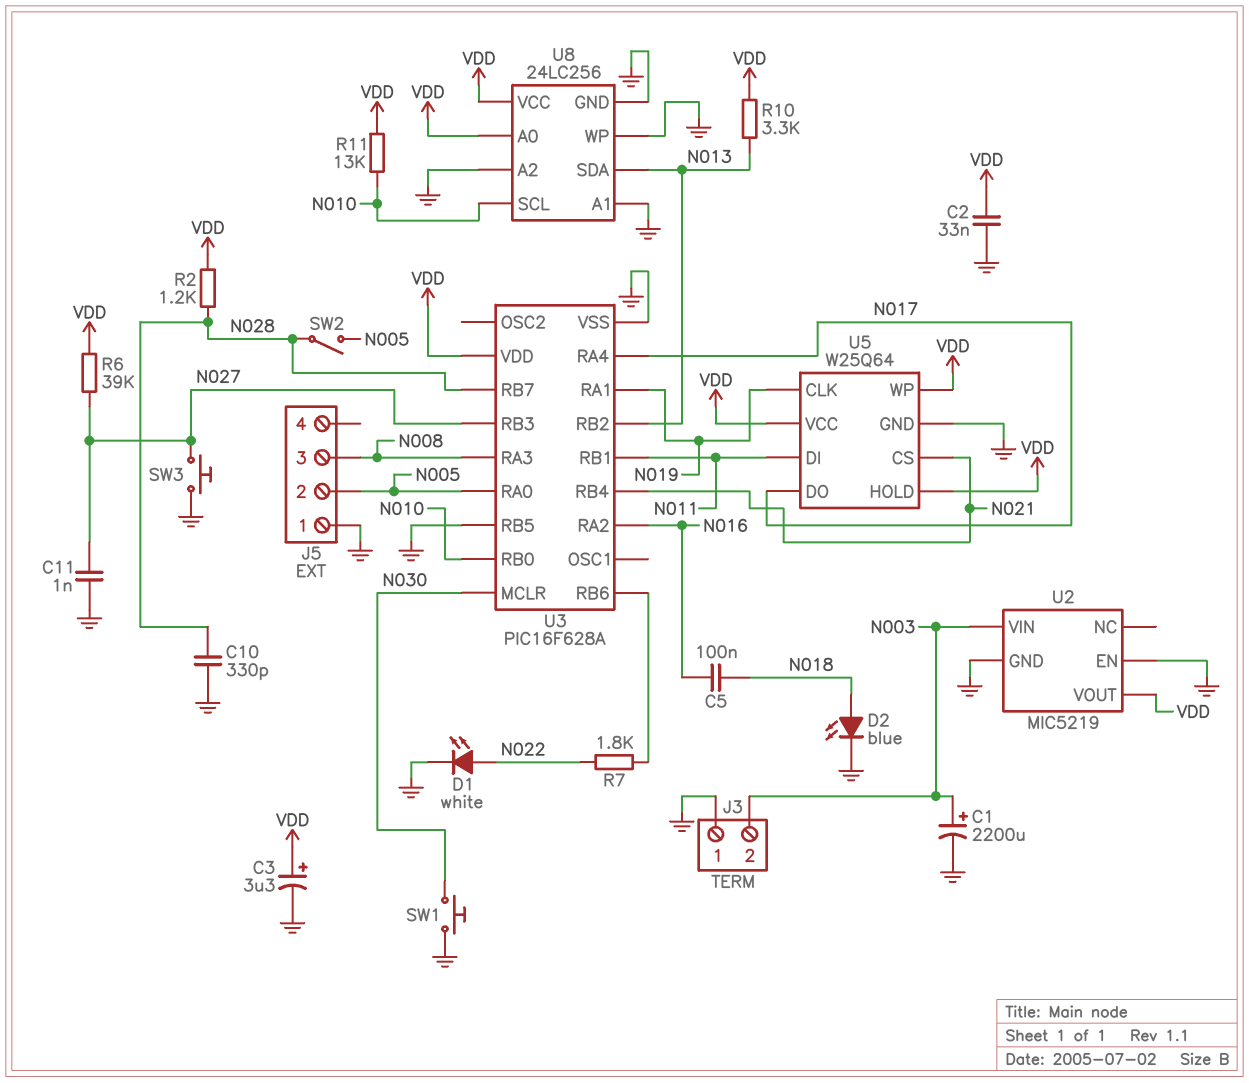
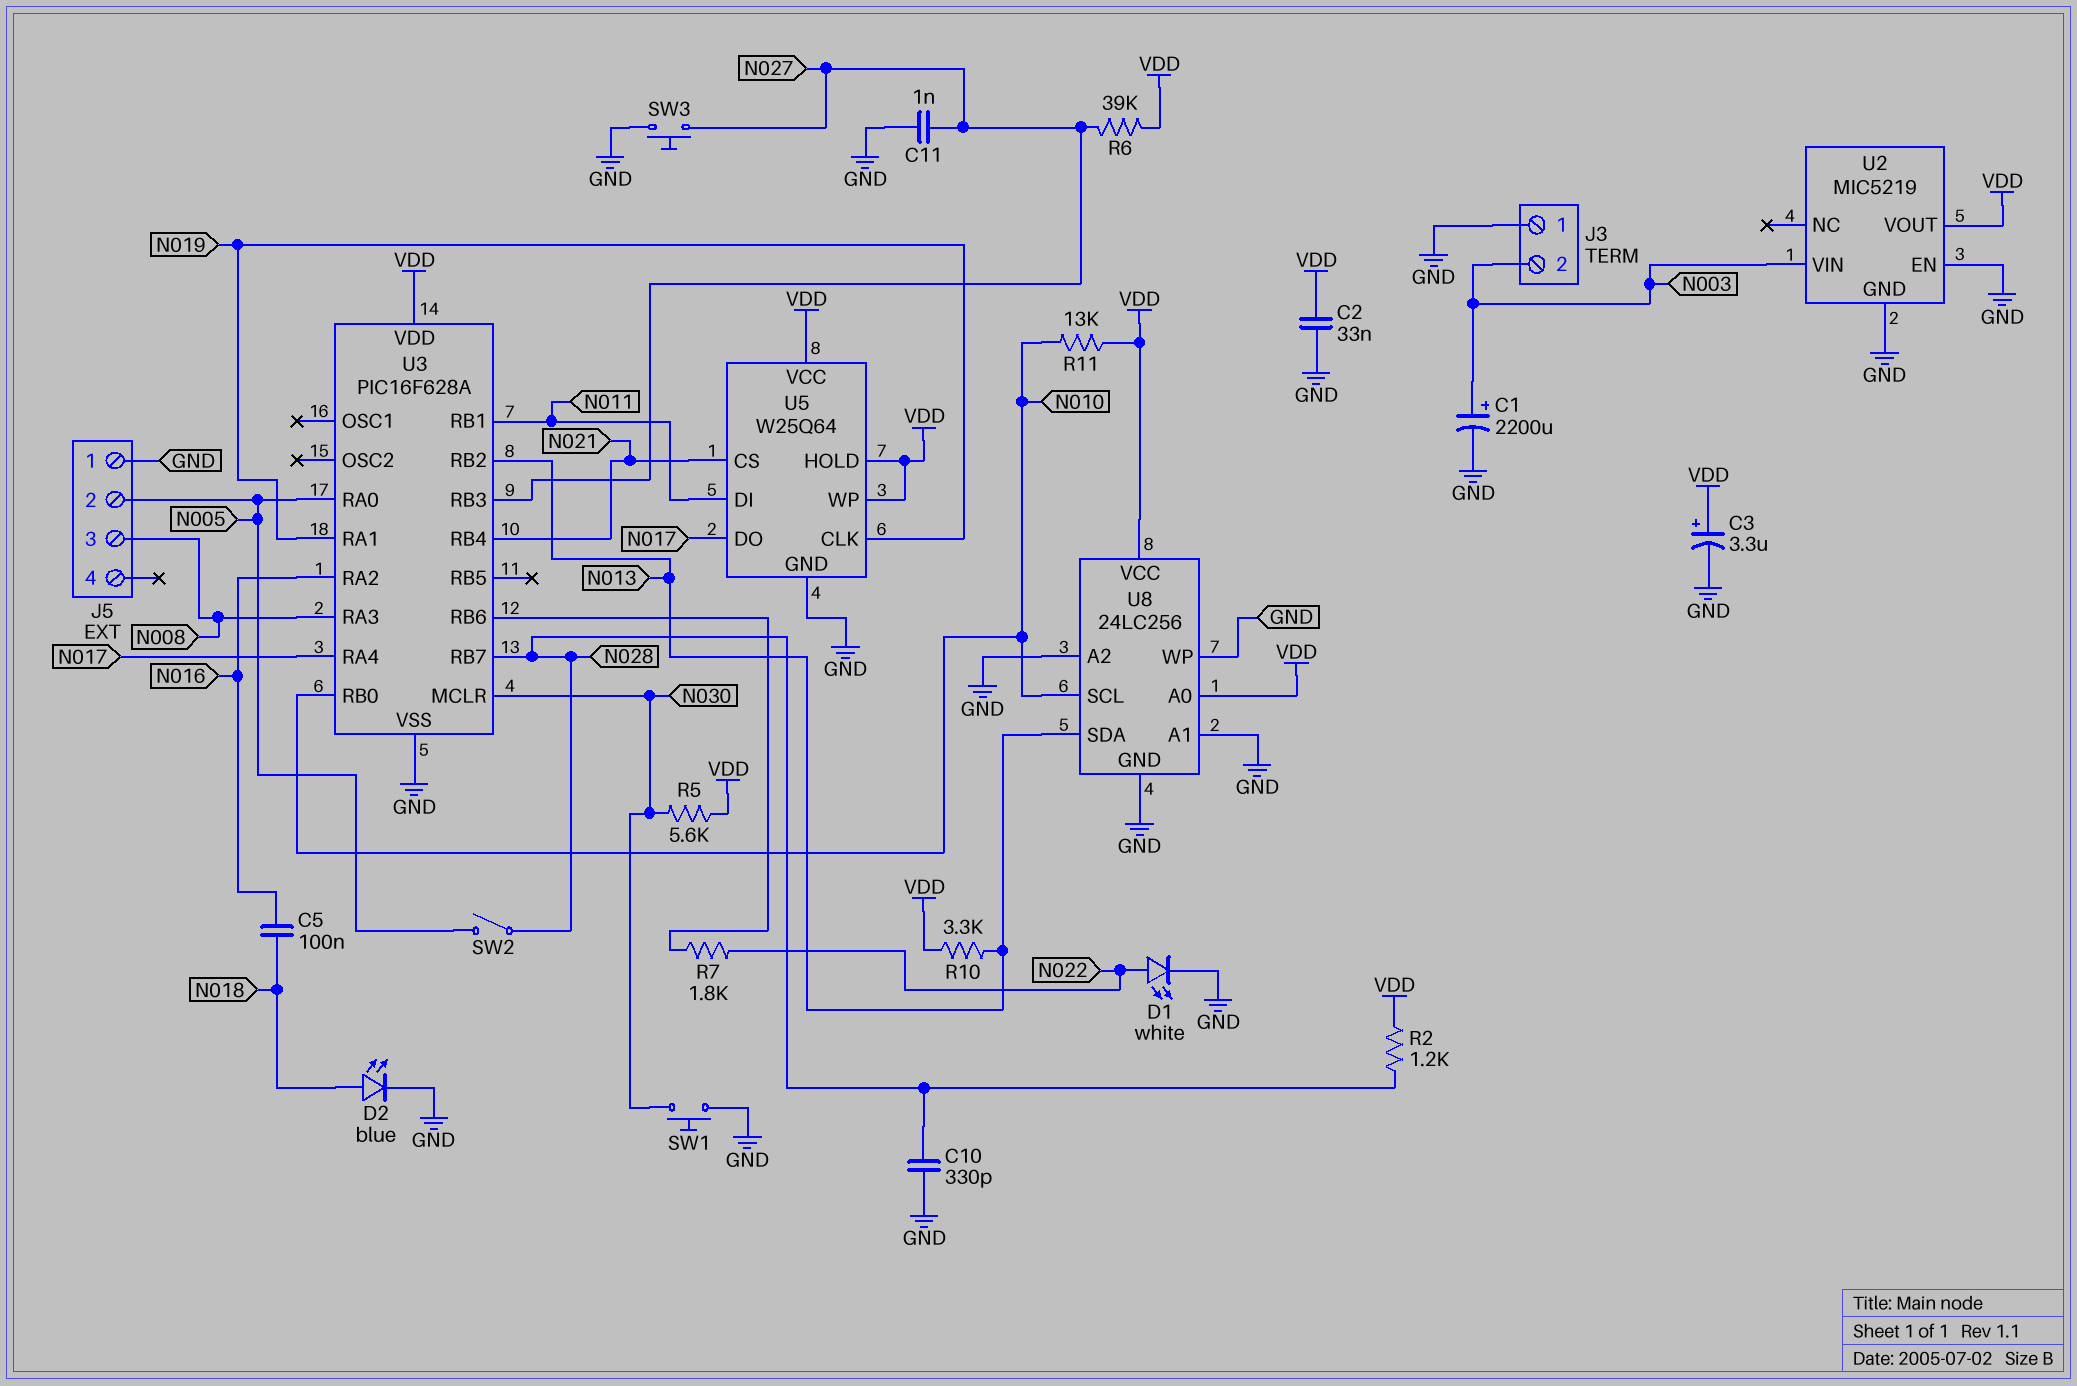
R5: none -> 5.6k (N030, VDD)
U3 pin RB5: GND -> none

